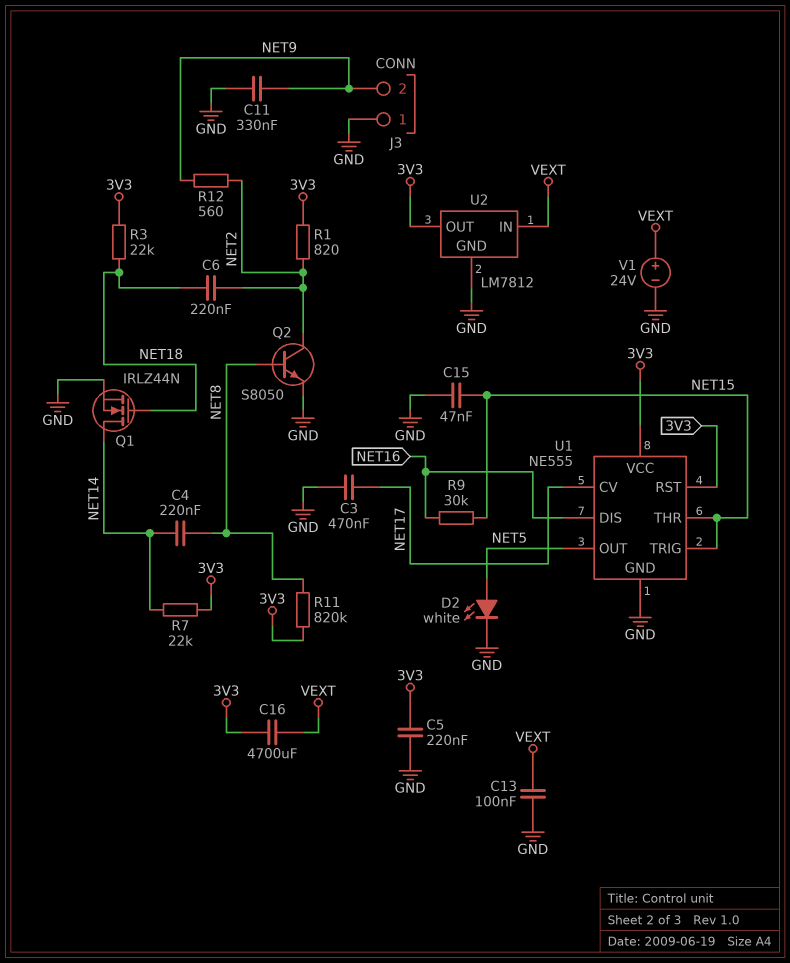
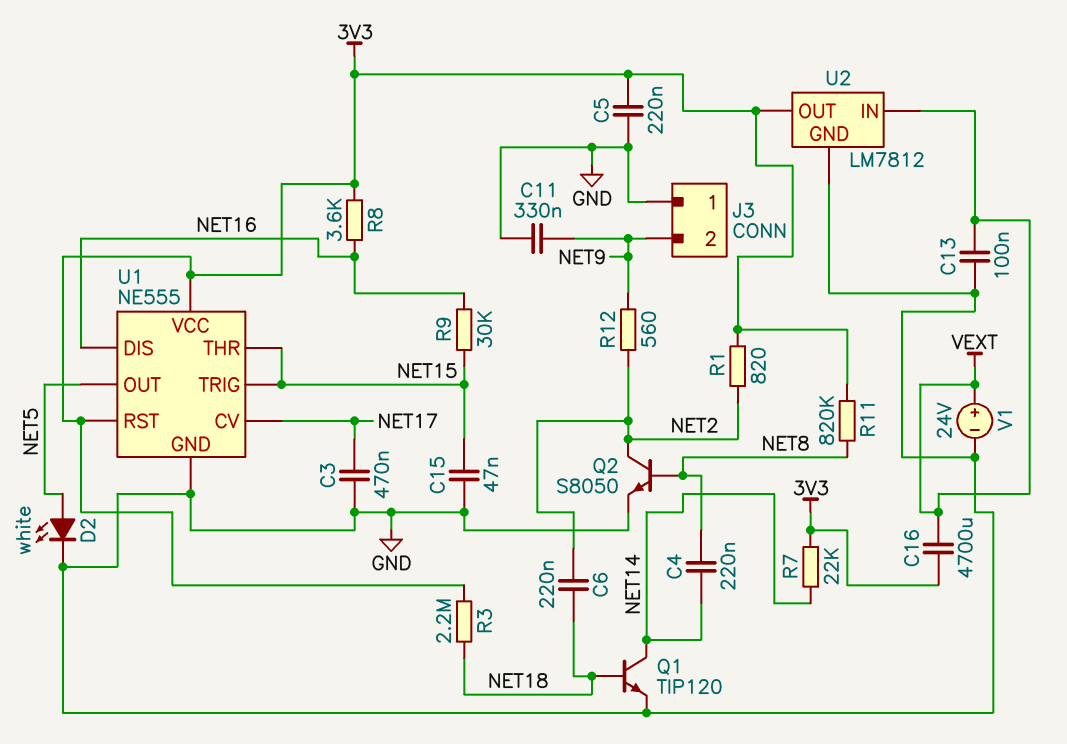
Q1: NMOS IRLZ44N (G NET18, D NET14, S GND) -> NPN TIP120 (B NET18, C NET14, E GND)
R3: 22k (3V3, NET18) -> 2.2M (3V3, NET18)
R8: none -> 3.6k (3V3, NET16)

